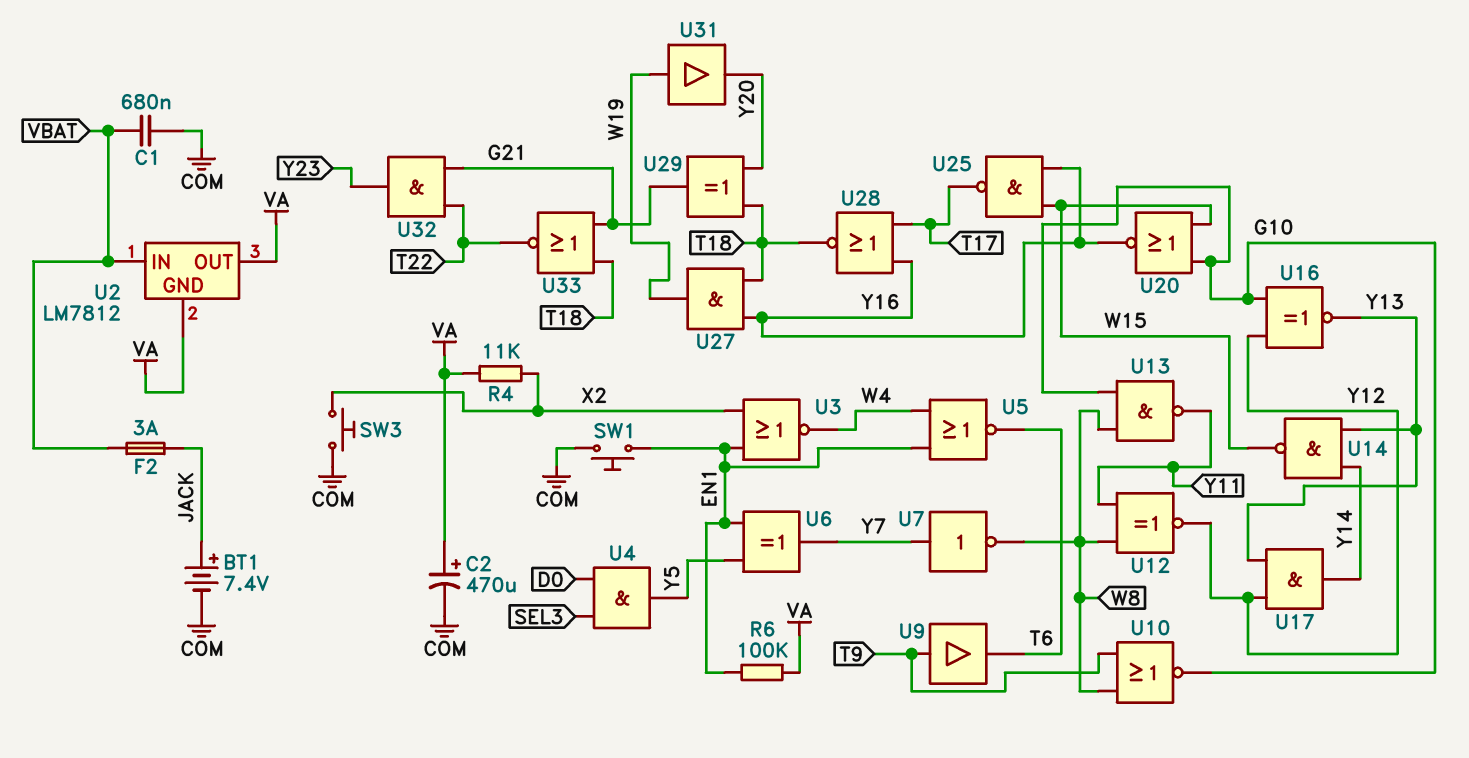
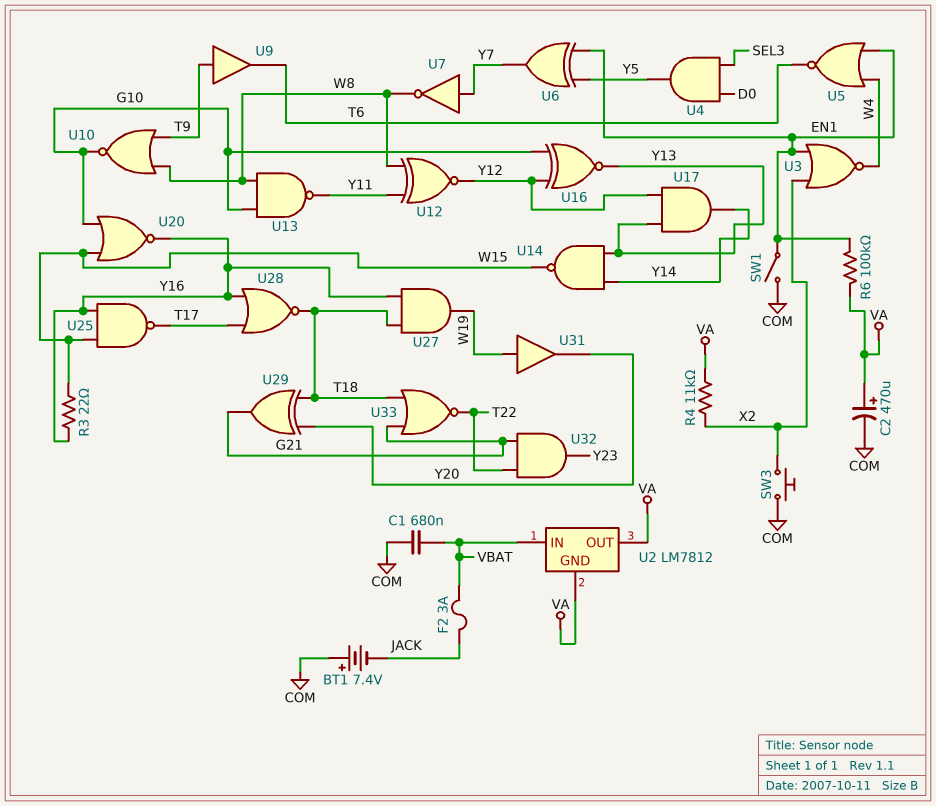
BT1: 7.4V (plus JACK, minus COM) -> 7.4V (plus COM, minus JACK)
R3: none -> 22 (W15, Y16)
SW1: button (COM, EN1) -> switch (COM, EN1)

